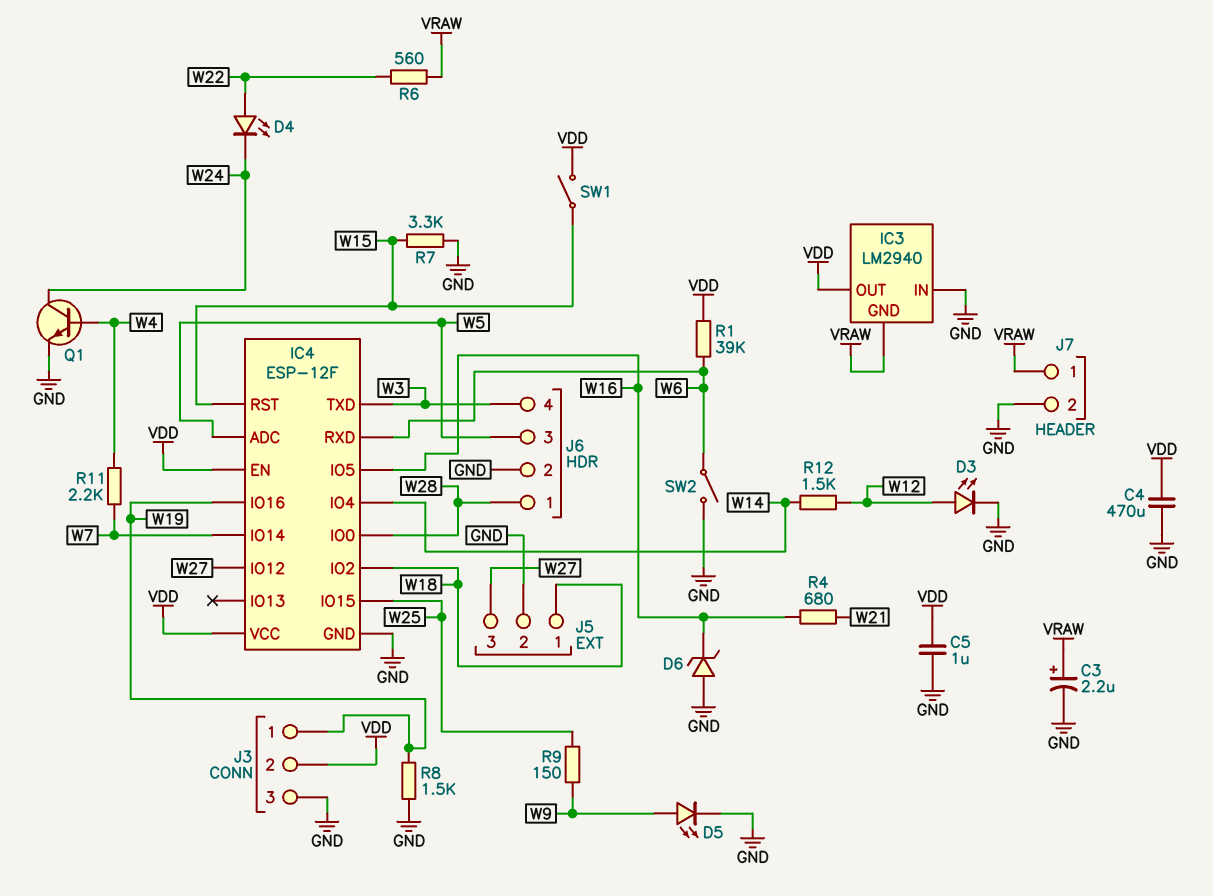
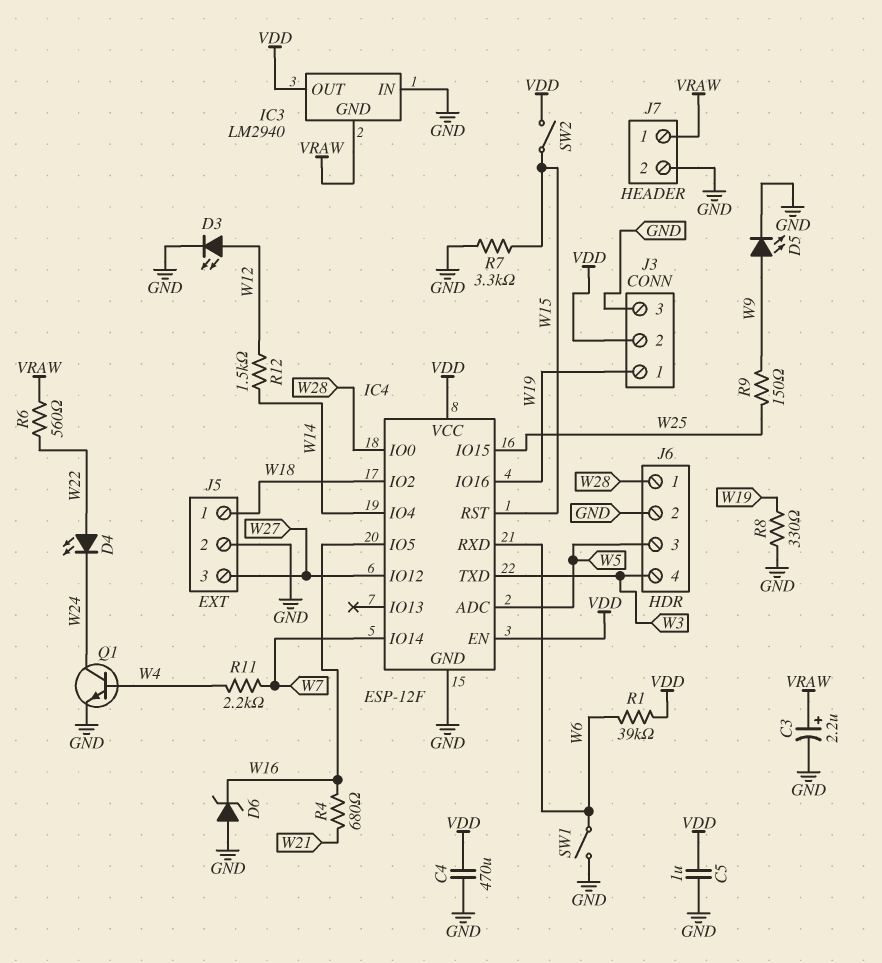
R8: 1.5k (GND, W19) -> 330 (GND, W19)
SW1: switch (VDD, W15) -> switch (GND, W6)
SW2: switch (GND, W6) -> switch (VDD, W15)

